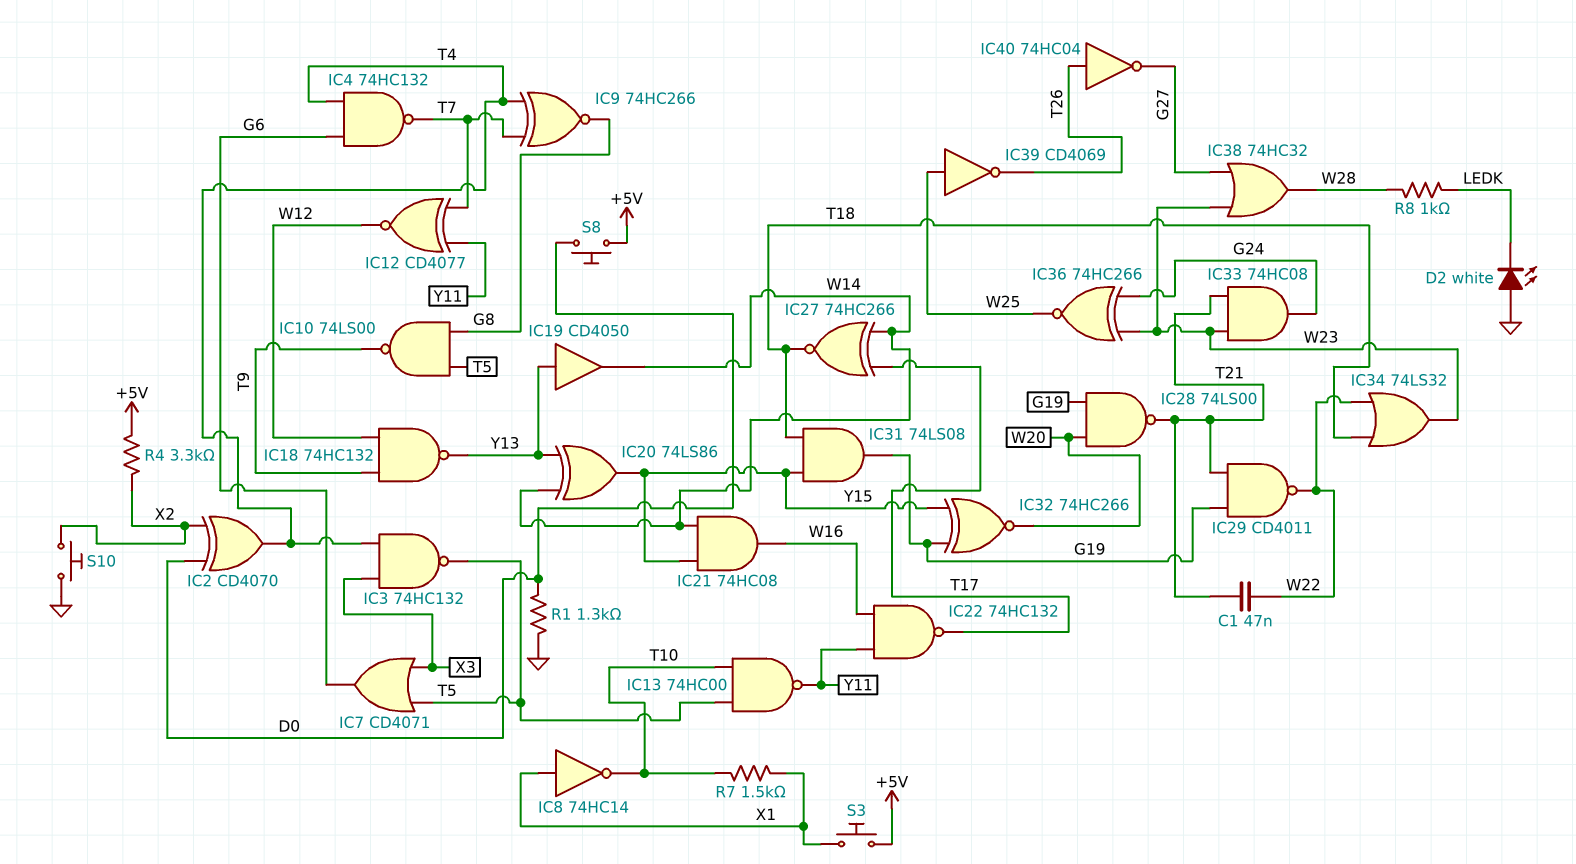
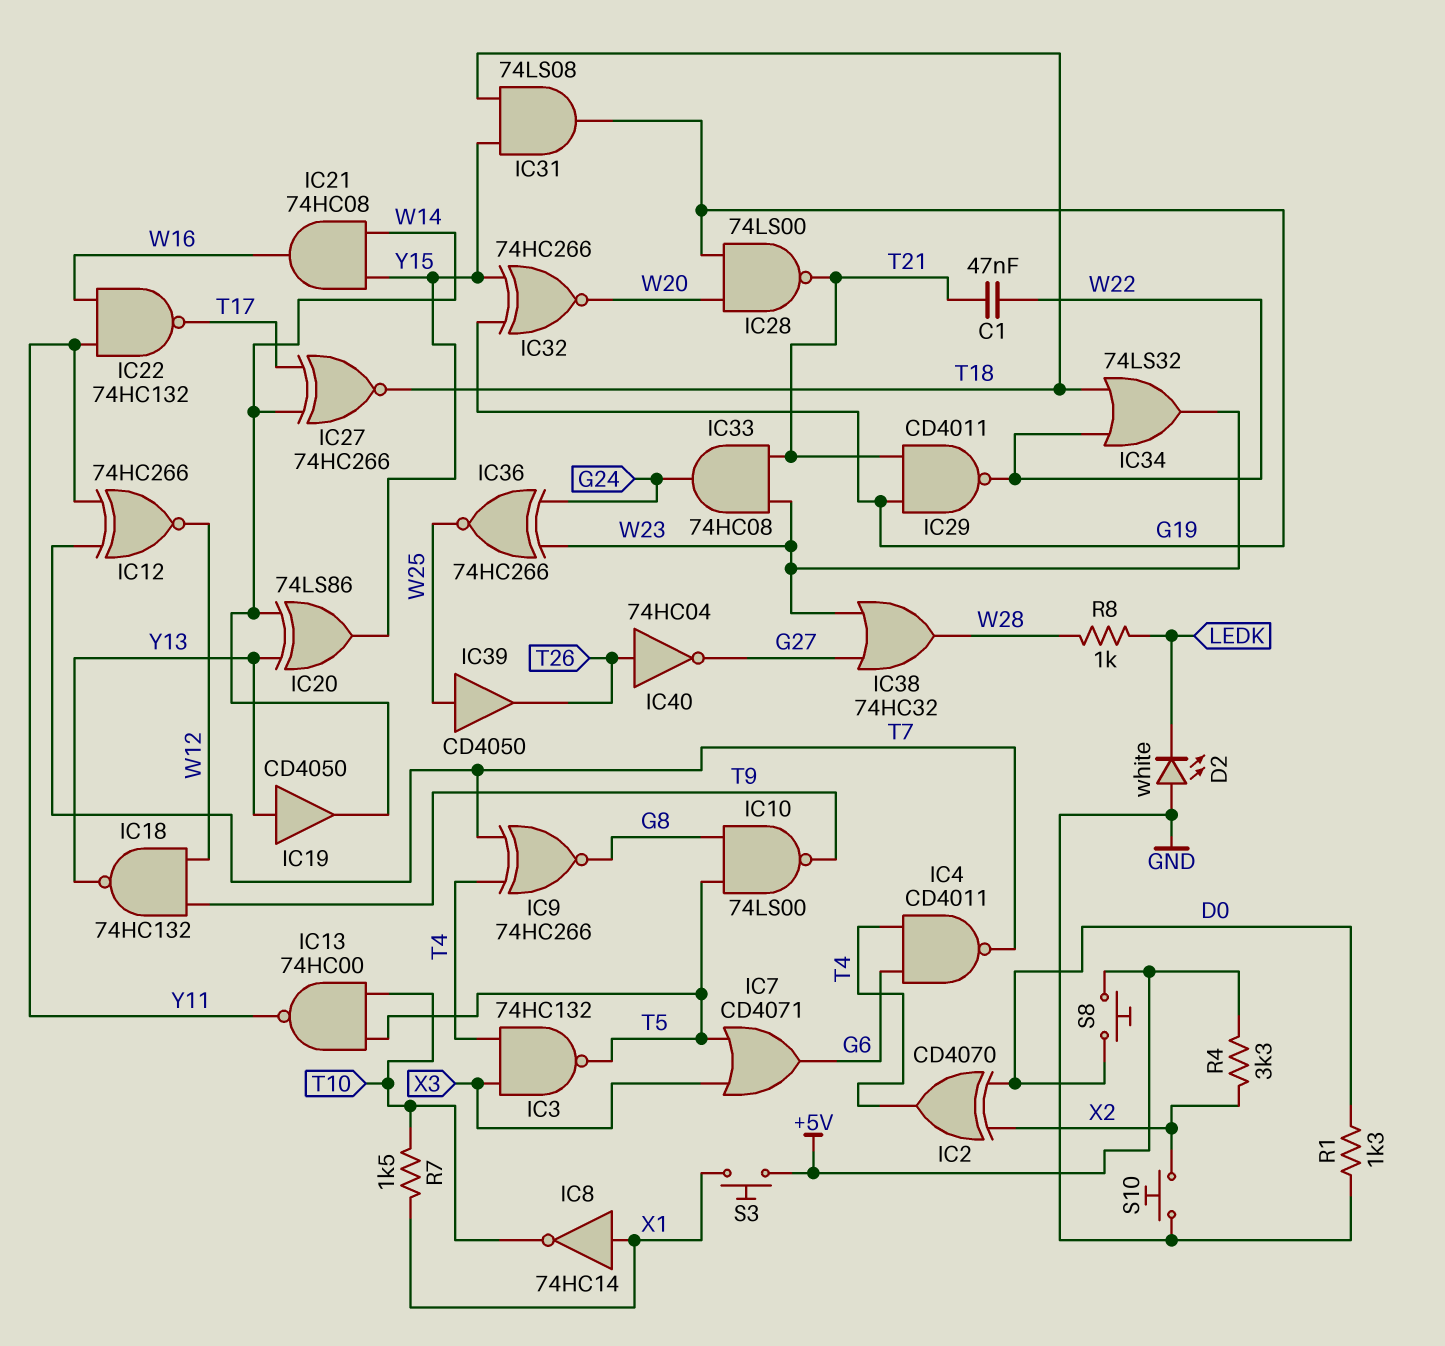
IC4: NAND 74HC132 (in G6, in T4, out T7) -> NAND CD4011 (in G6, in T4, out T7)
IC12: XNOR CD4077 (in T7, in Y11, out W12) -> XNOR 74HC266 (in T7, in Y11, out W12)
IC39: NOT CD4069 (in W25, out T26) -> buffer CD4050 (in W25, out T26)

